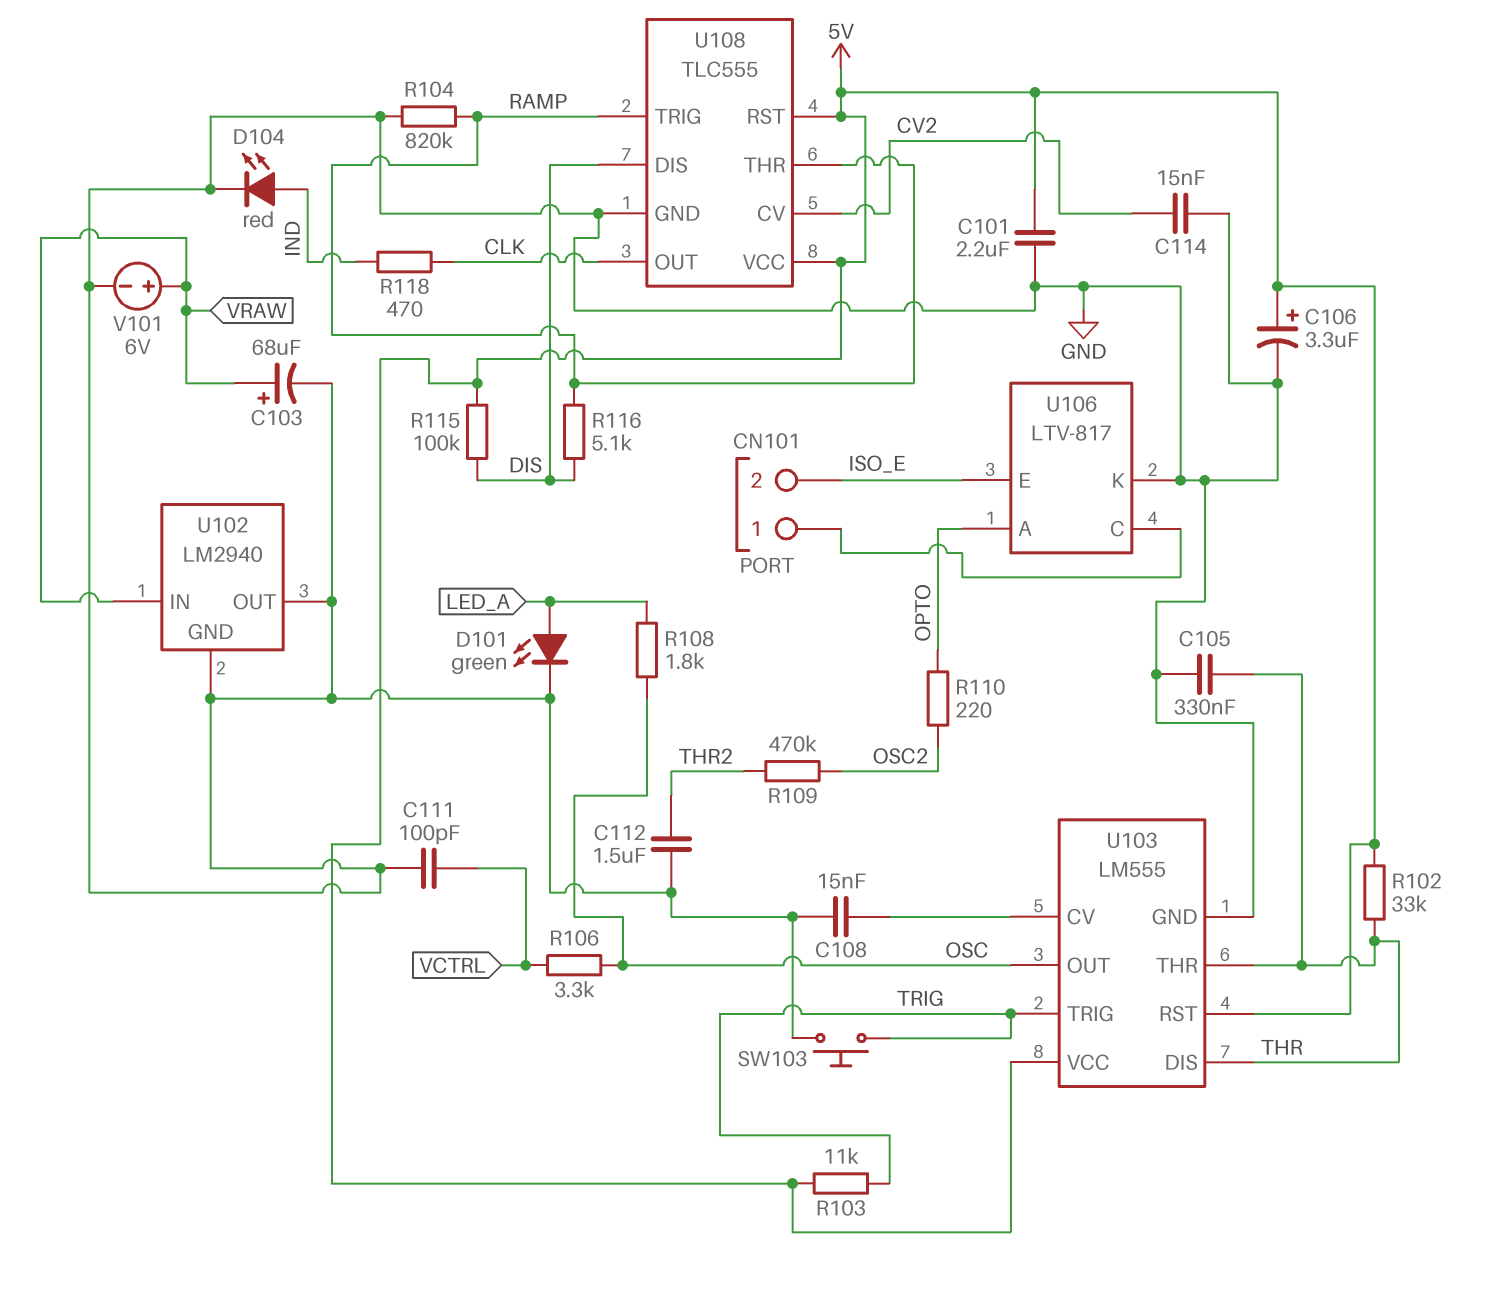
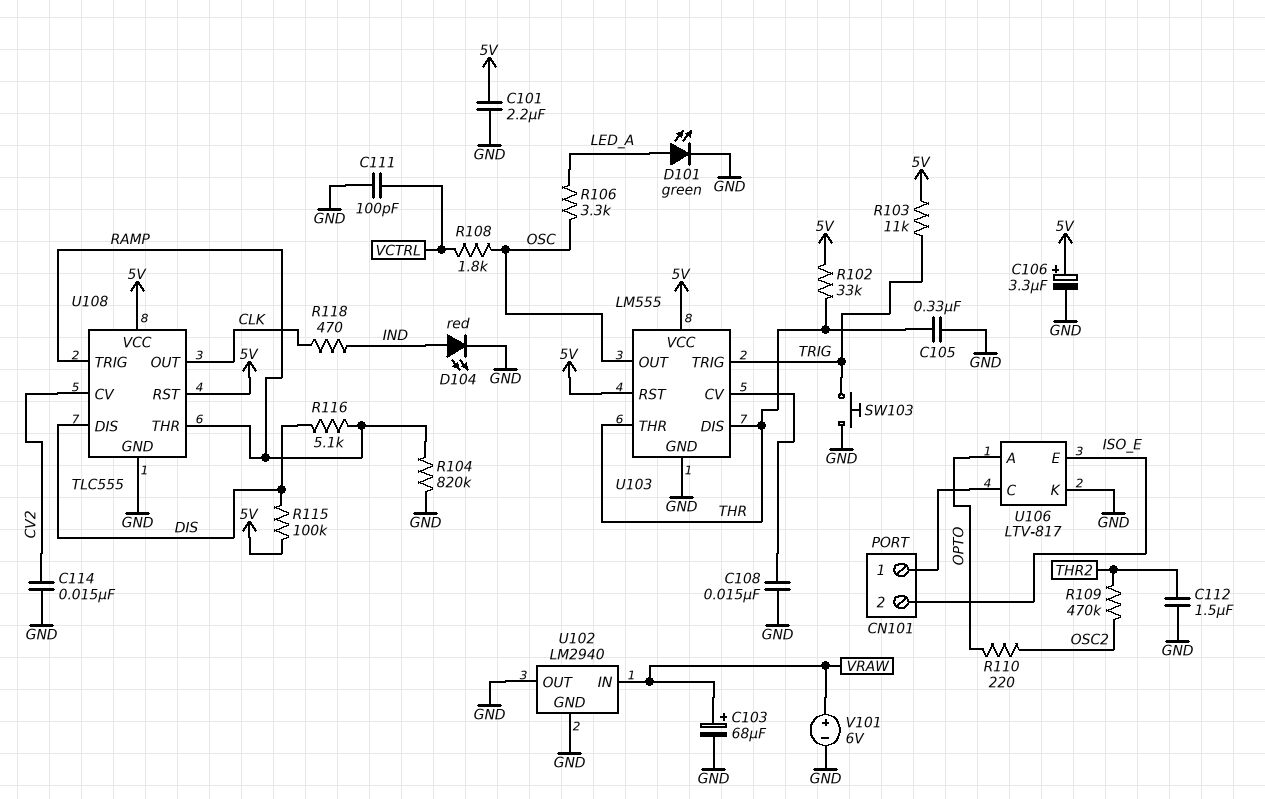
R106: 3.3k (OSC, VCTRL) -> 3.3k (LED_A, OSC)
R108: 1.8k (LED_A, OSC) -> 1.8k (OSC, VCTRL)

